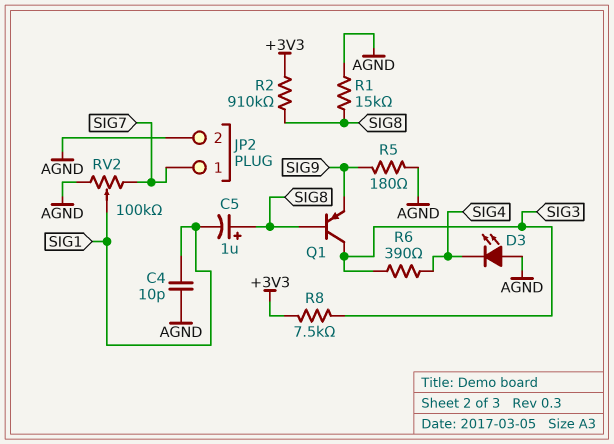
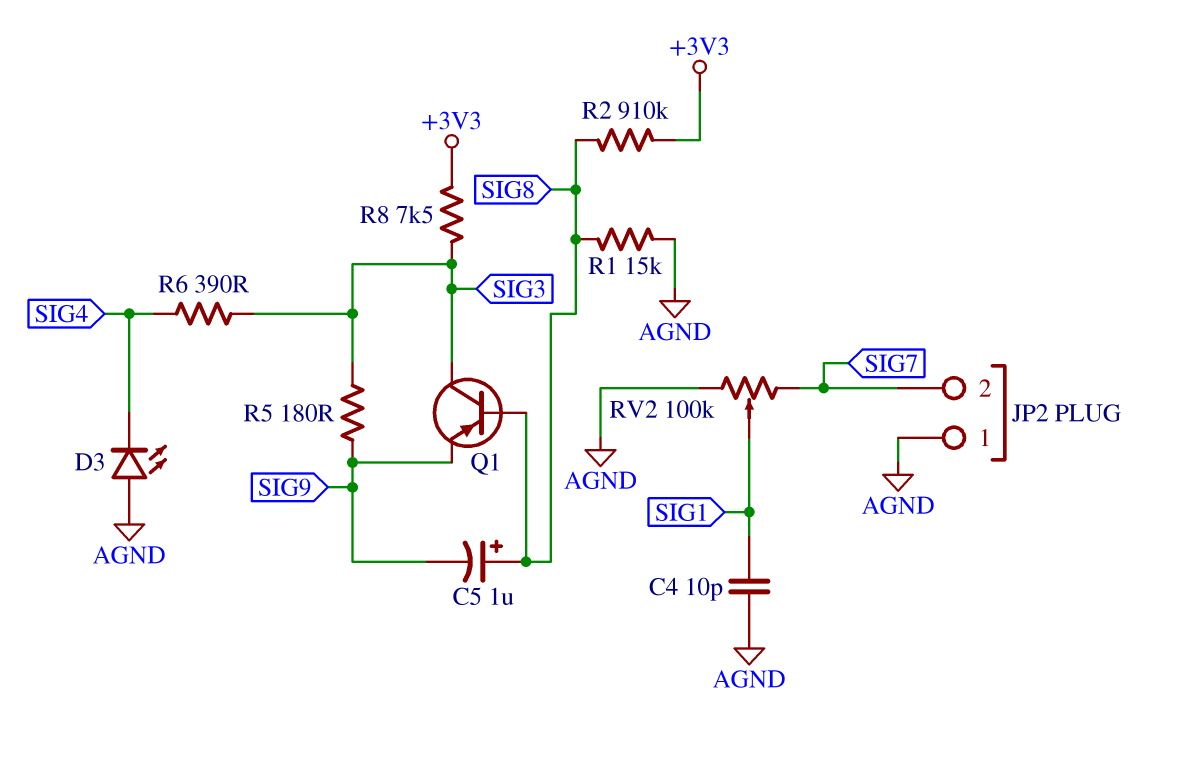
C5: 1uF (plus SIG8, minus SIG1) -> 1uF (plus SIG8, minus SIG9)
JP2 pin 1: SIG7 -> AGND
JP2 pin 2: AGND -> SIG7
R5: 180 (AGND, SIG9) -> 180 (SIG3, SIG9)

